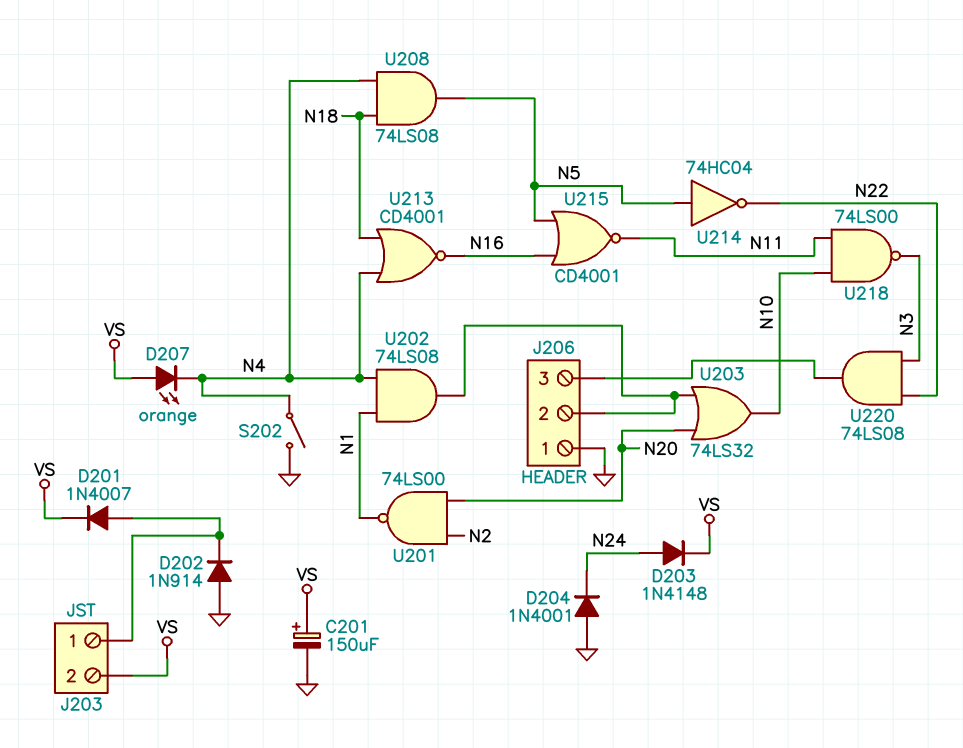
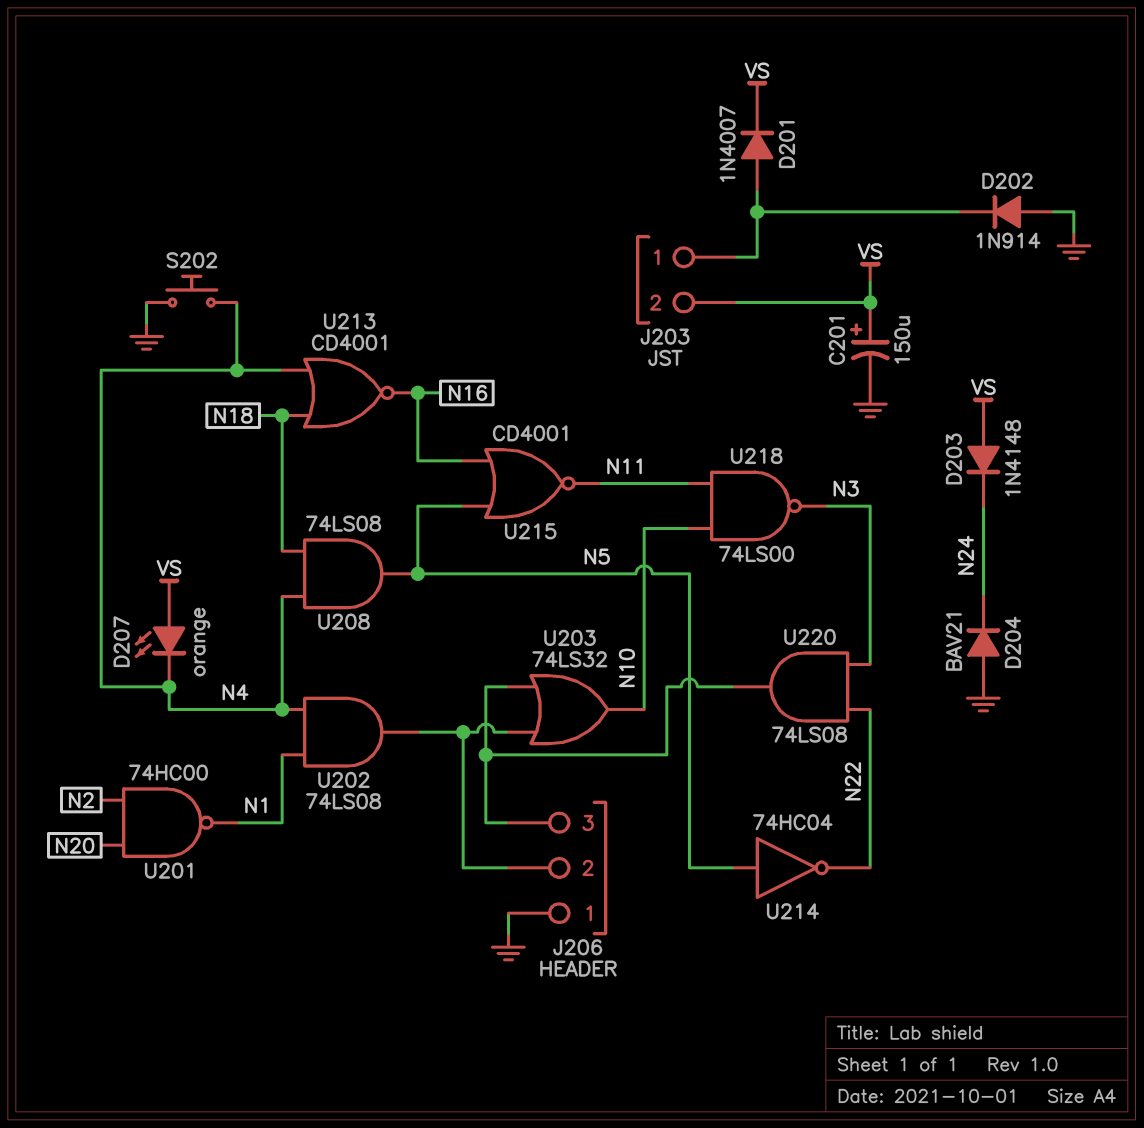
D203: diode 1N4148 (A N24, K VS) -> diode 1N4148 (A VS, K N24)
D204: diode 1N4001 (A GND, K N24) -> diode BAV21 (A GND, K N24)
S202: switch (GND, N4) -> button (GND, N4)
U201: NAND 74LS00 (in N2, in N20, out N1) -> NAND 74HC00 (in N2, in N20, out N1)
U203: OR 74LS32 (in J206/2, in N20, out N10) -> OR 74LS32 (in J206/2, in J206/3, out N10)

